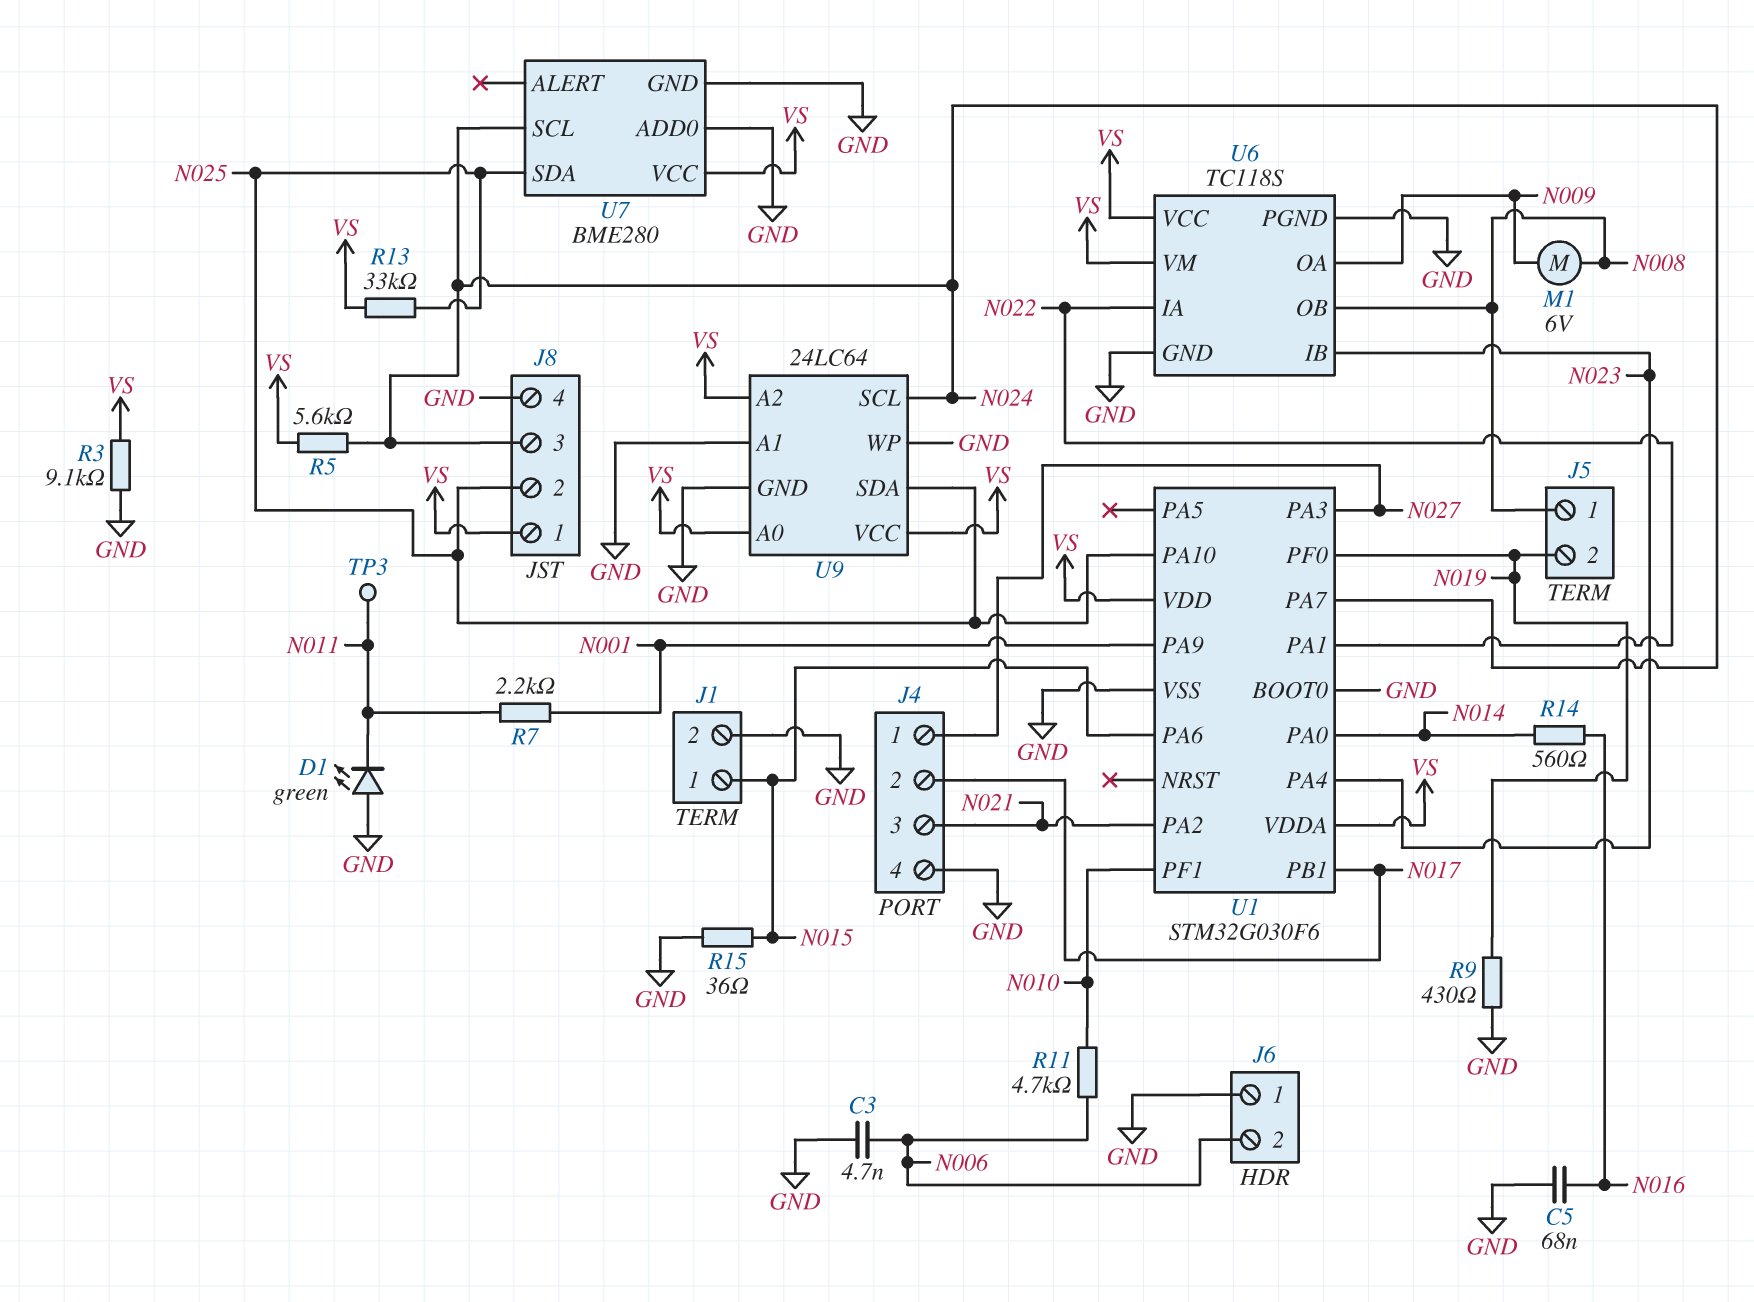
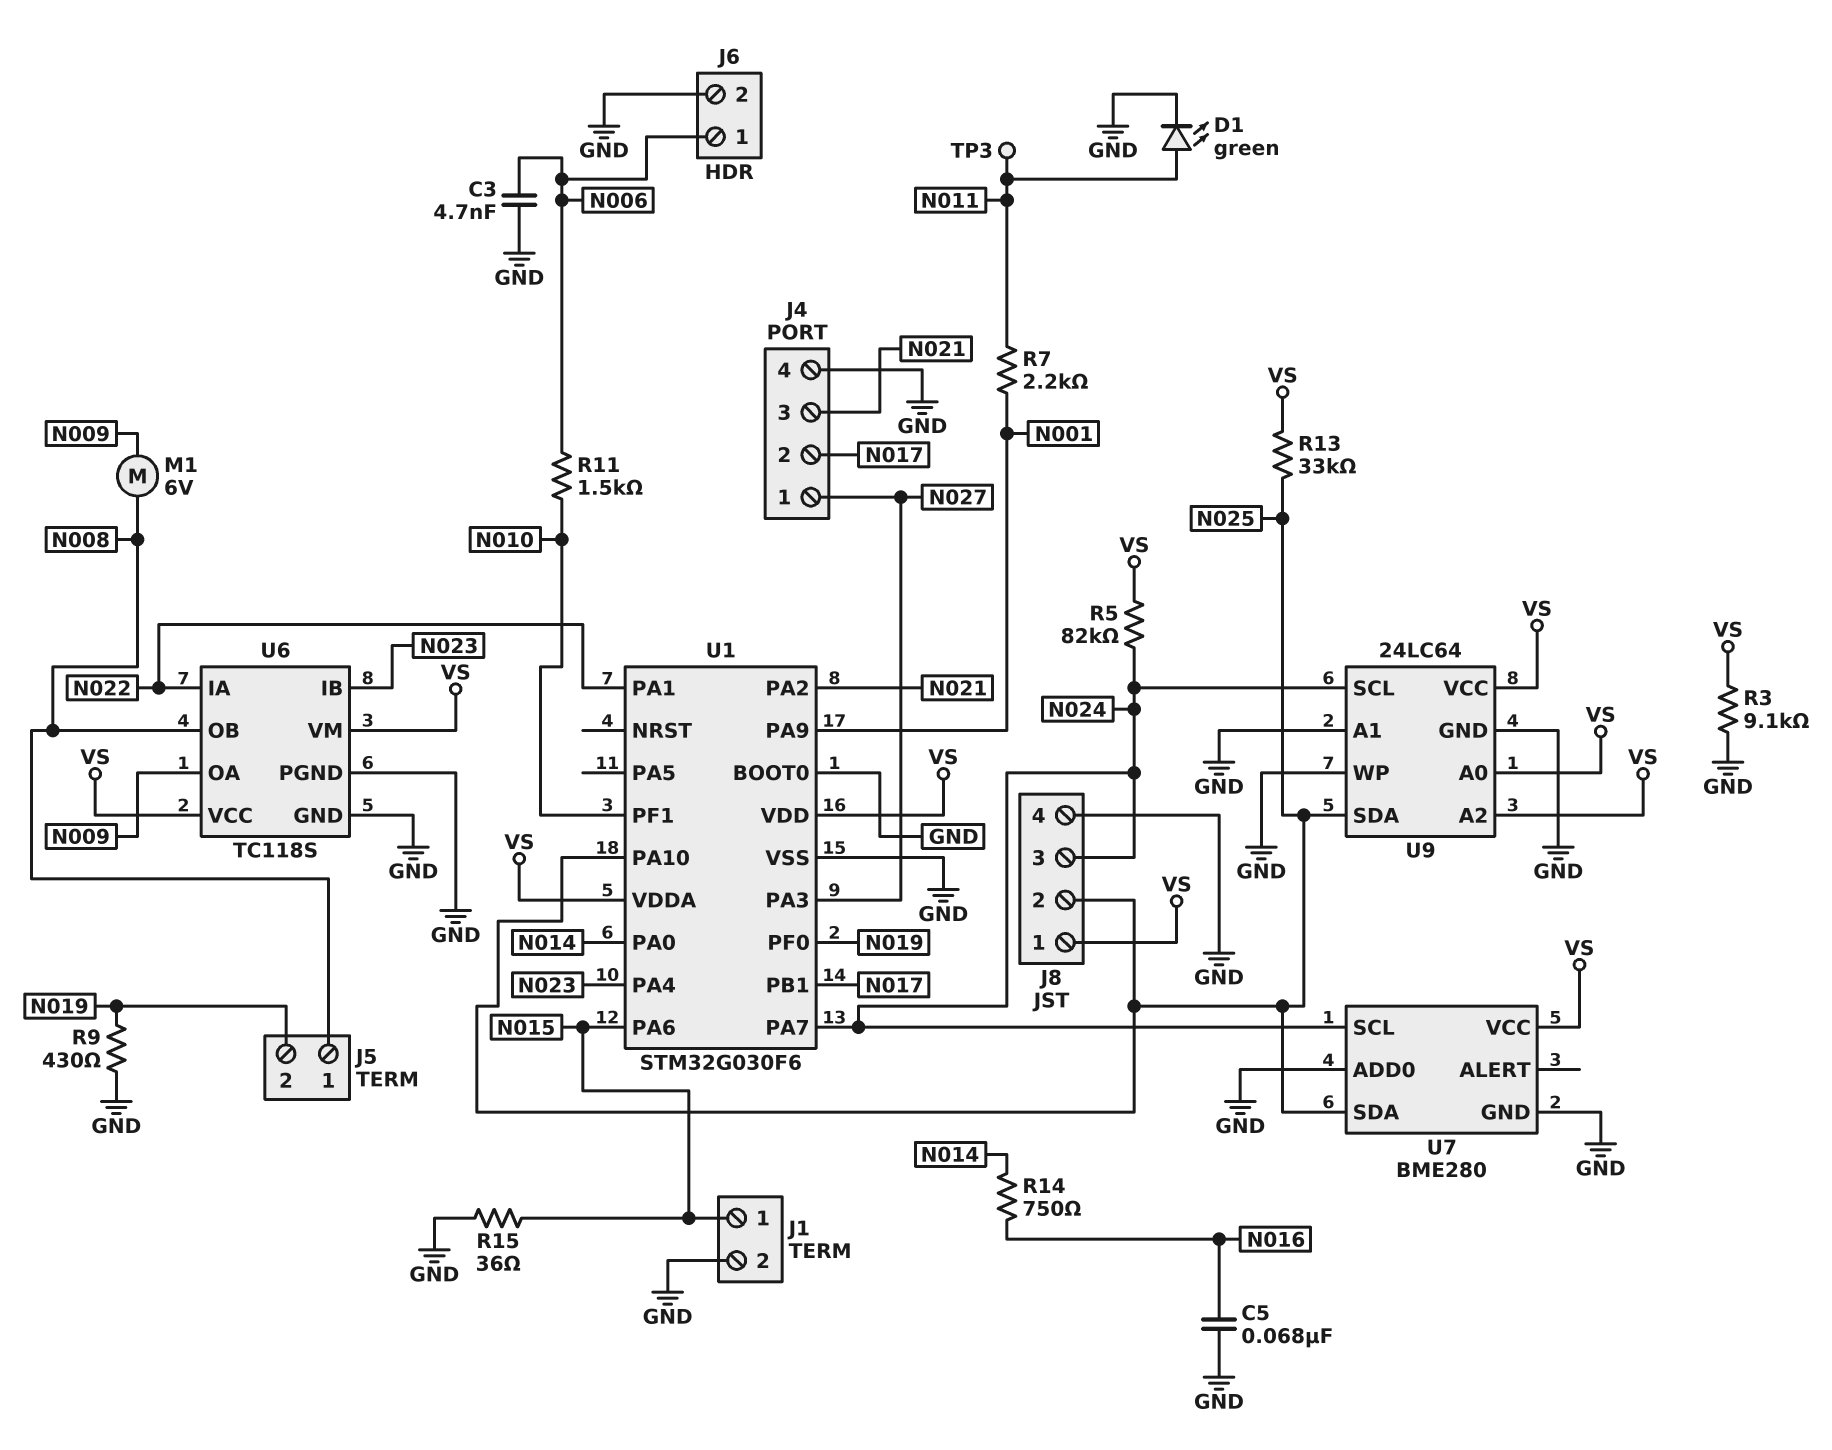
D1: LED green (A GND, K N011) -> LED green (A N011, K GND)
J6 pin 1: GND -> N006
J6 pin 2: N006 -> GND
R5: 5.6k (N024, VS) -> 82k (N024, VS)
R11: 4.7k (N006, N010) -> 1.5k (N006, N010)
R14: 560 (N014, N016) -> 750 (N014, N016)

